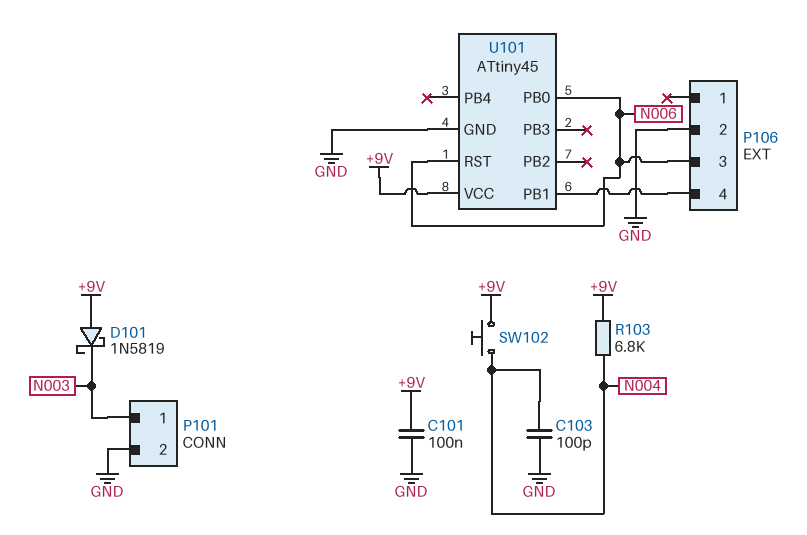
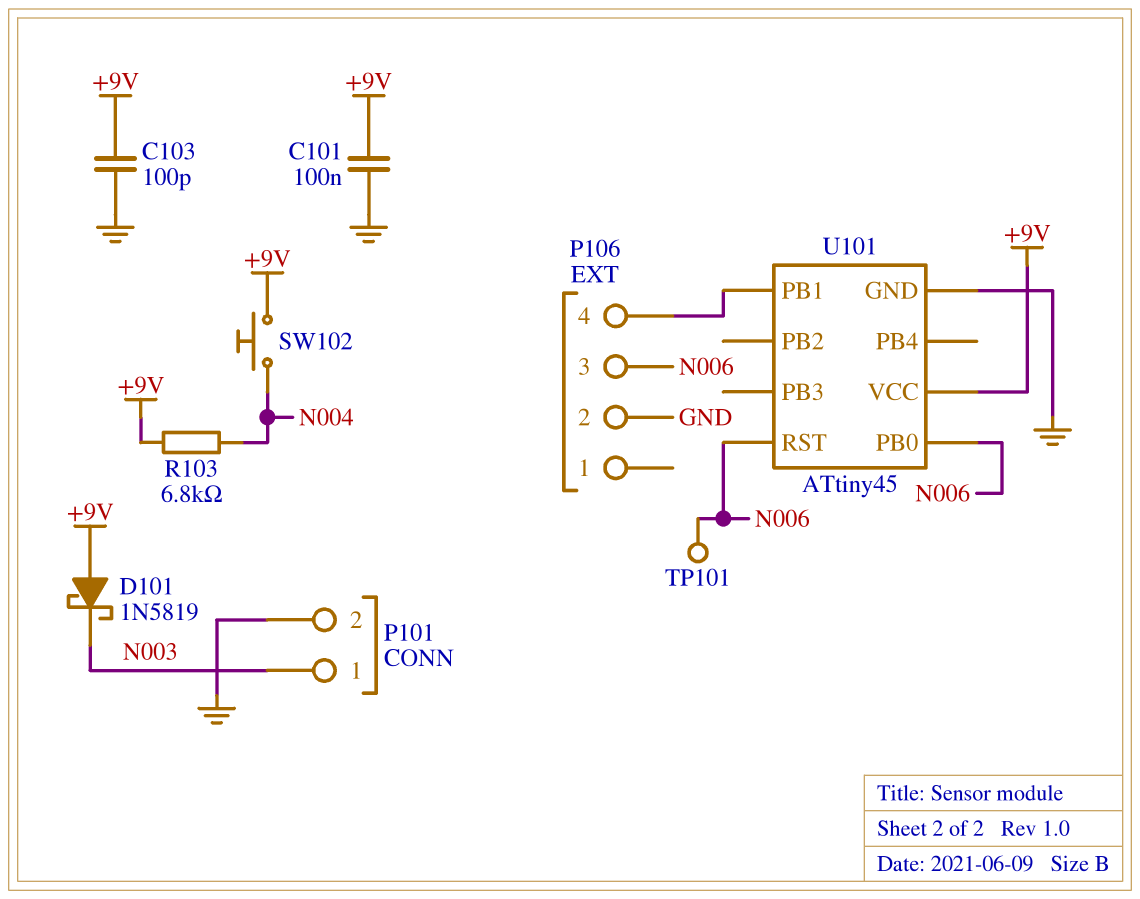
C103: 100pF (GND, N004) -> 100pF (+9V, GND)
TP101: none -> test point (N006)

